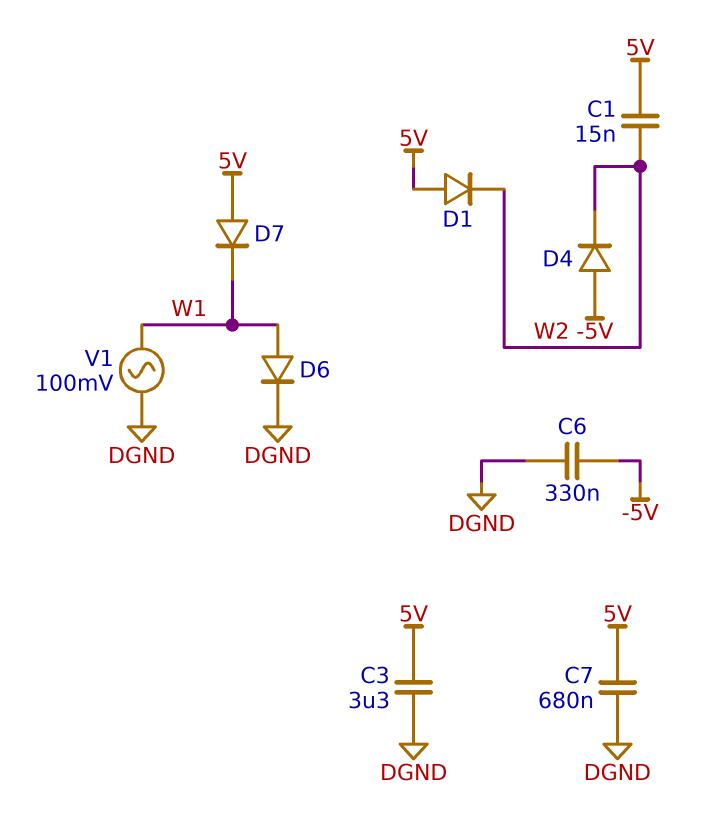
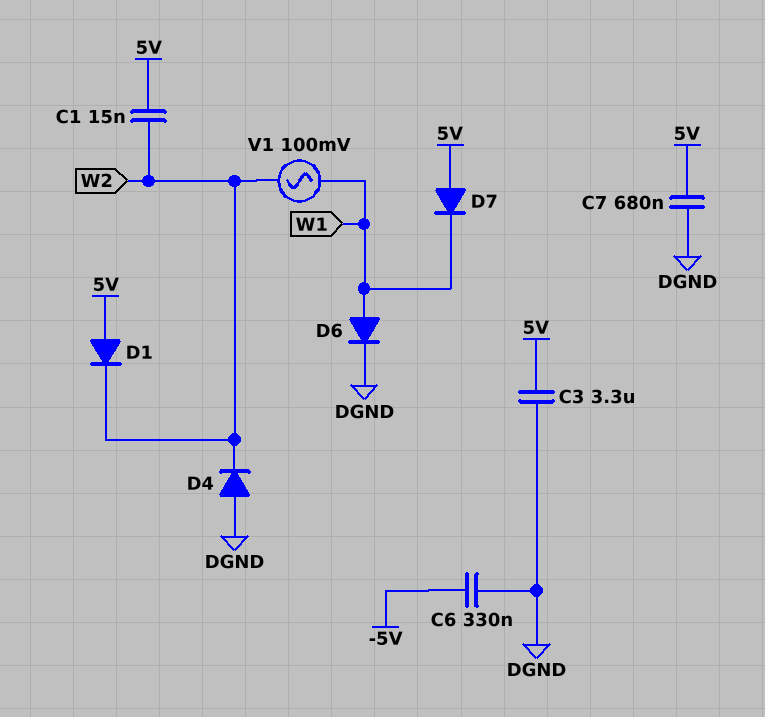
D4: diode (A -5V, K W2) -> diode (A DGND, K W2)
V1: AC 100mV (DGND, W1) -> AC 100mV (W1, W2)

